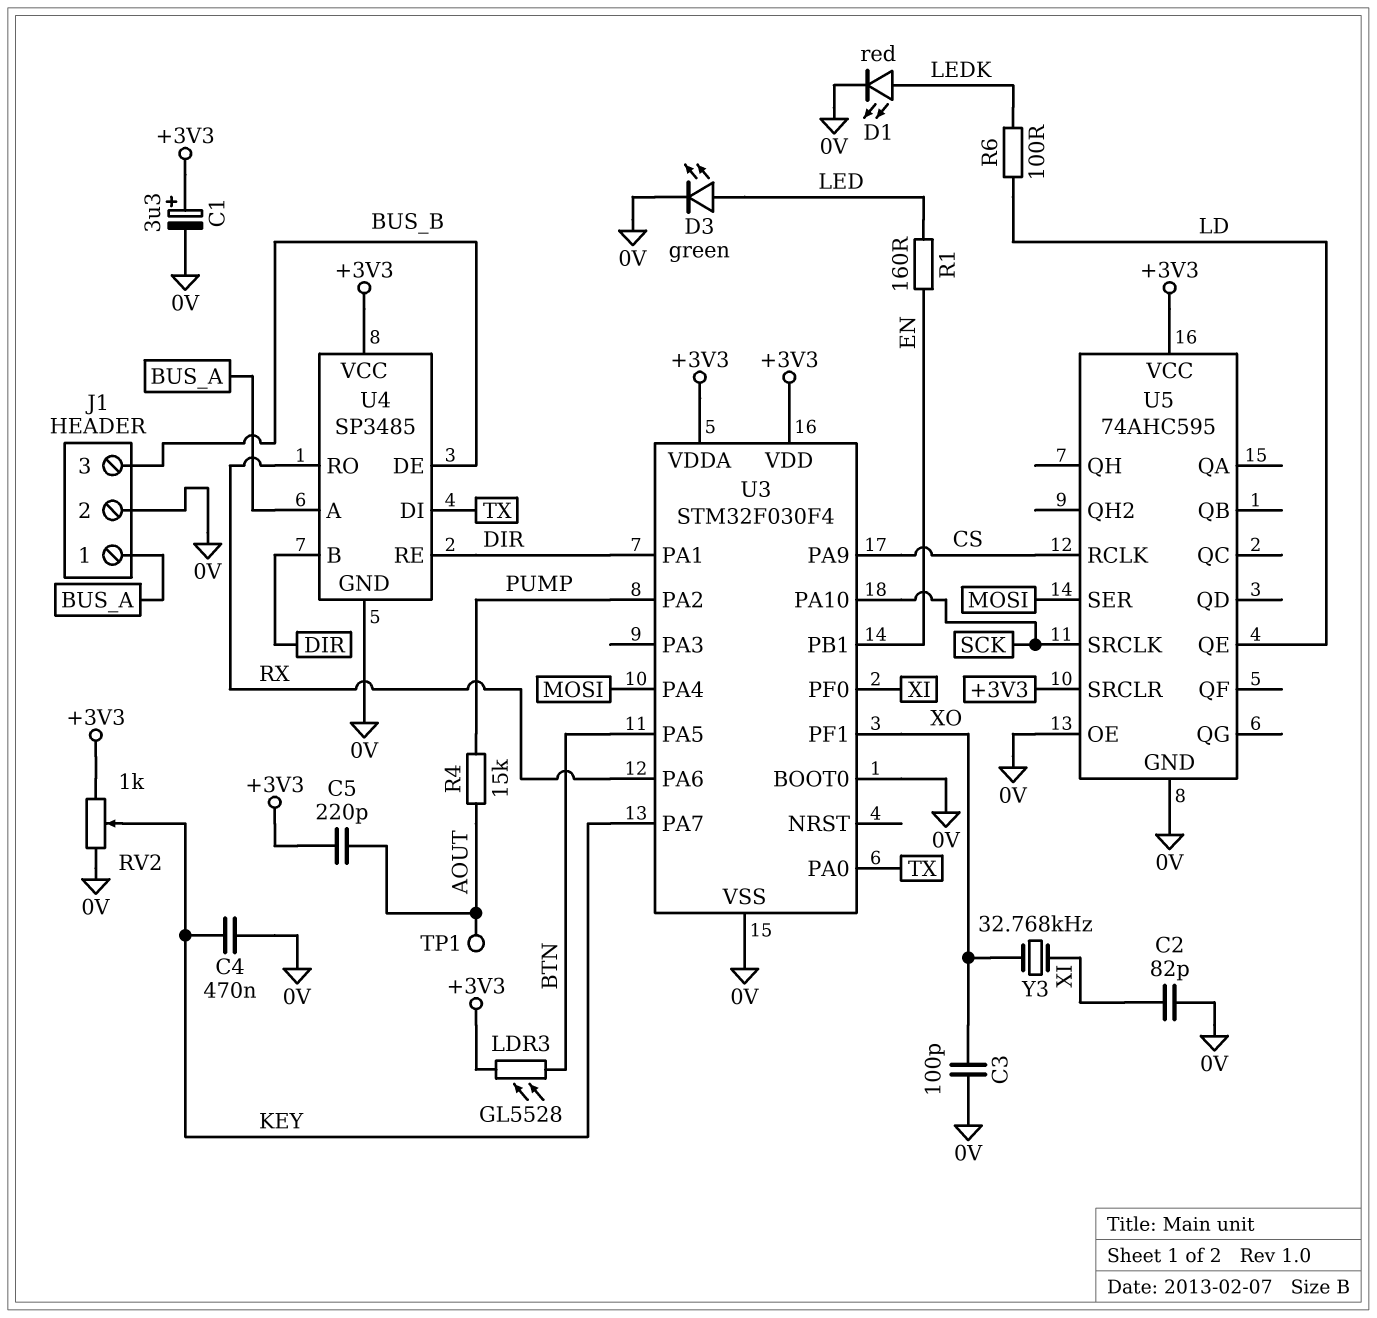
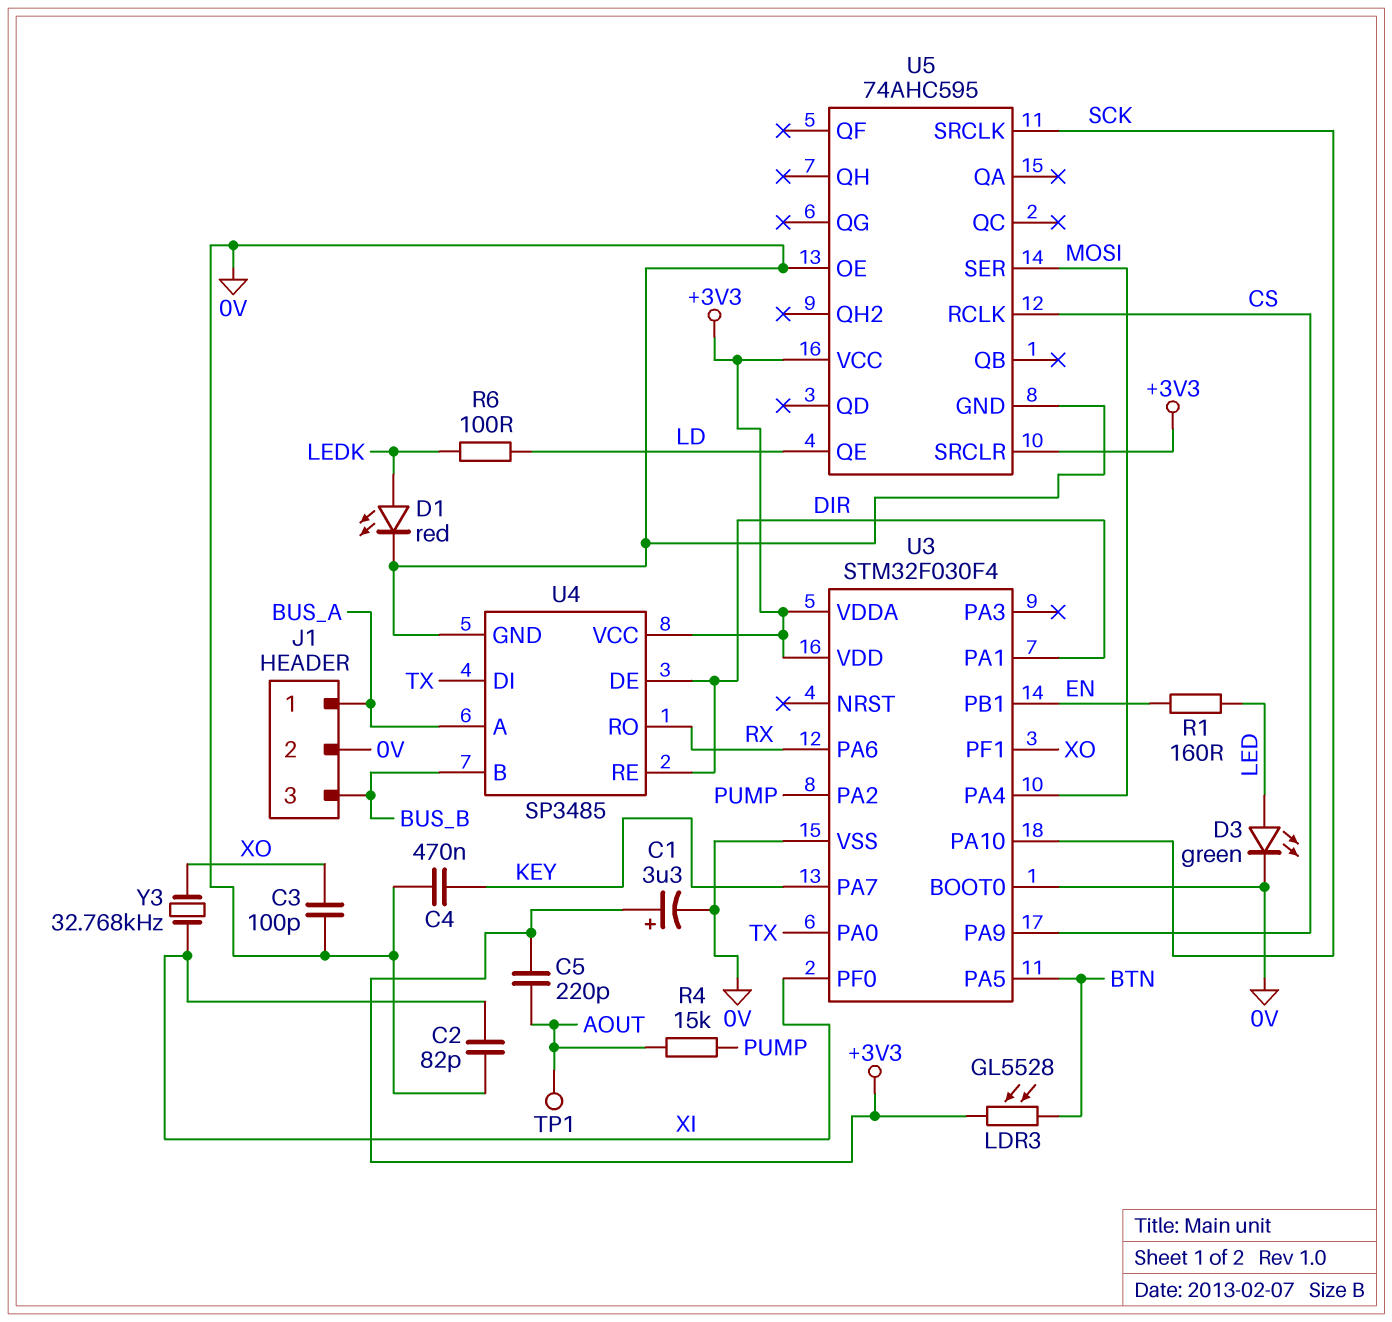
RV2: 1k (+3V3, 0V, wiper KEY) -> none
U4 pin B: DIR -> BUS_B
U4 pin DE: BUS_B -> DIR

